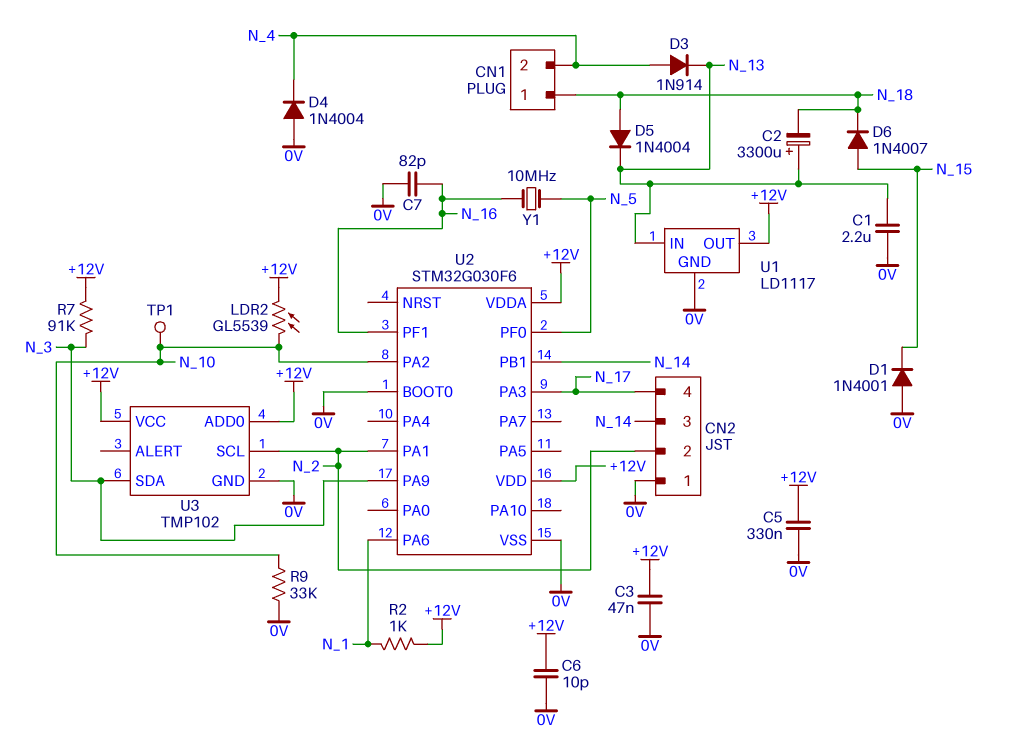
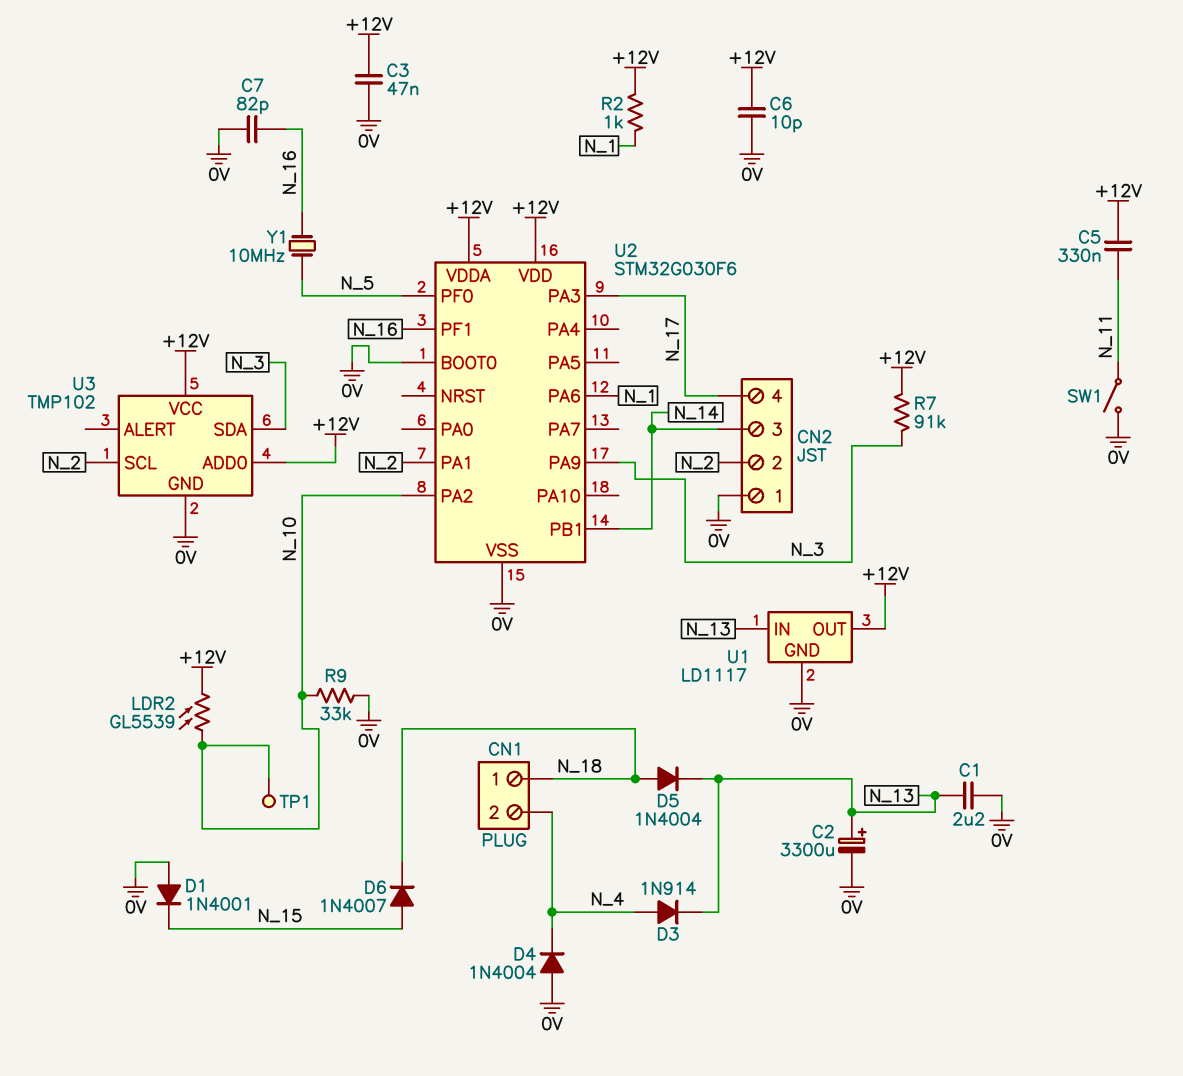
C2: 3300uF (plus N_13, minus N_18) -> 3300uF (plus N_13, minus 0V)
C5: 330nF (+12V, 0V) -> 330nF (+12V, N_11)
SW1: none -> switch (0V, N_11)

